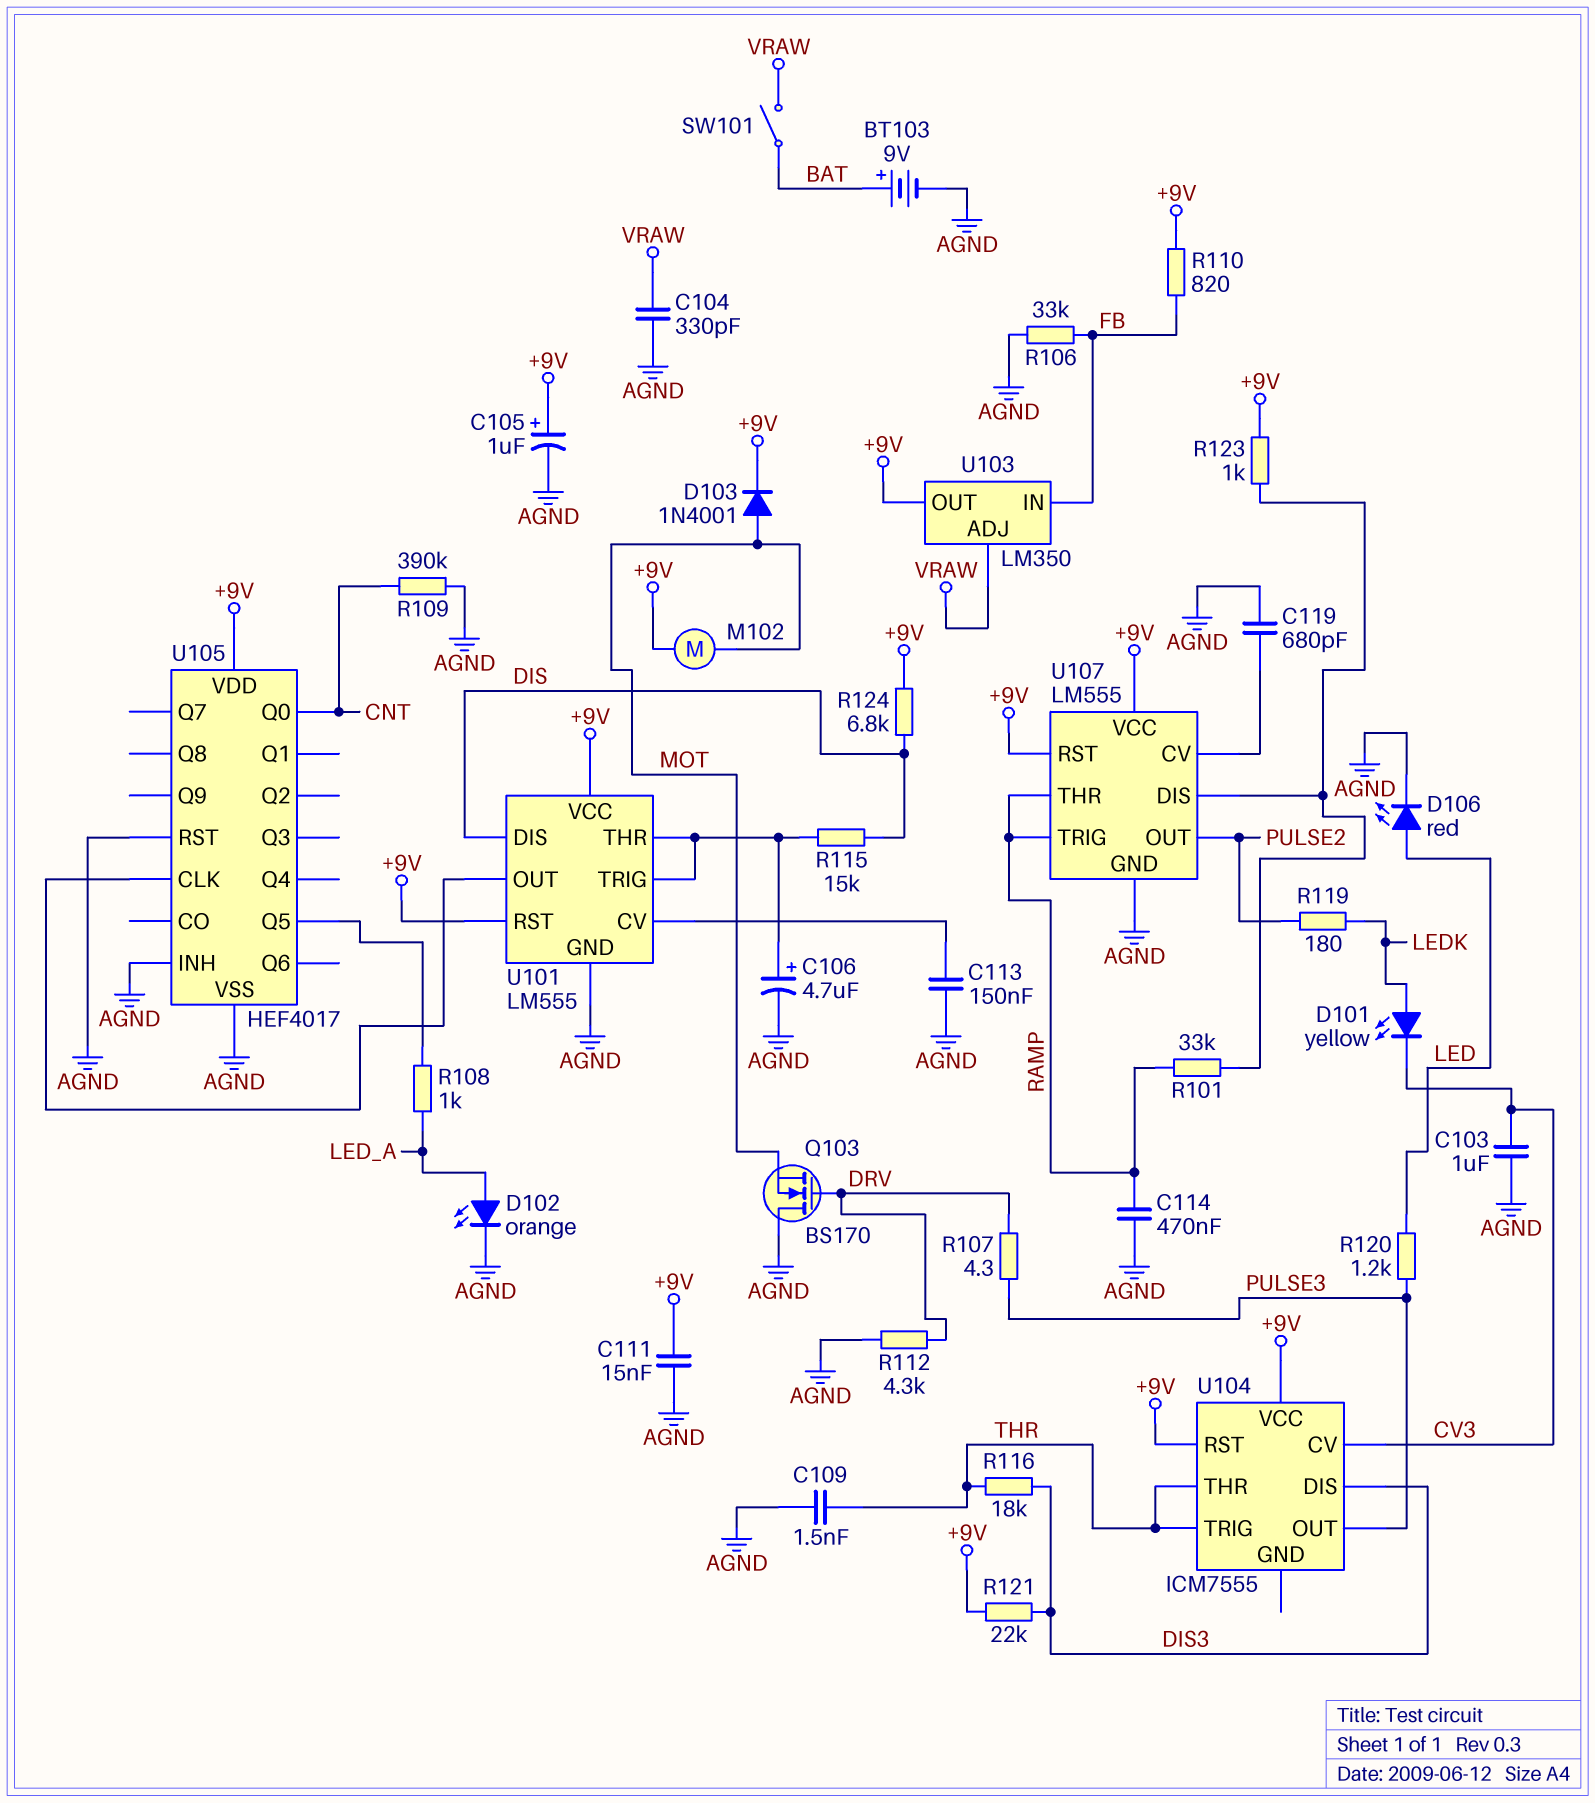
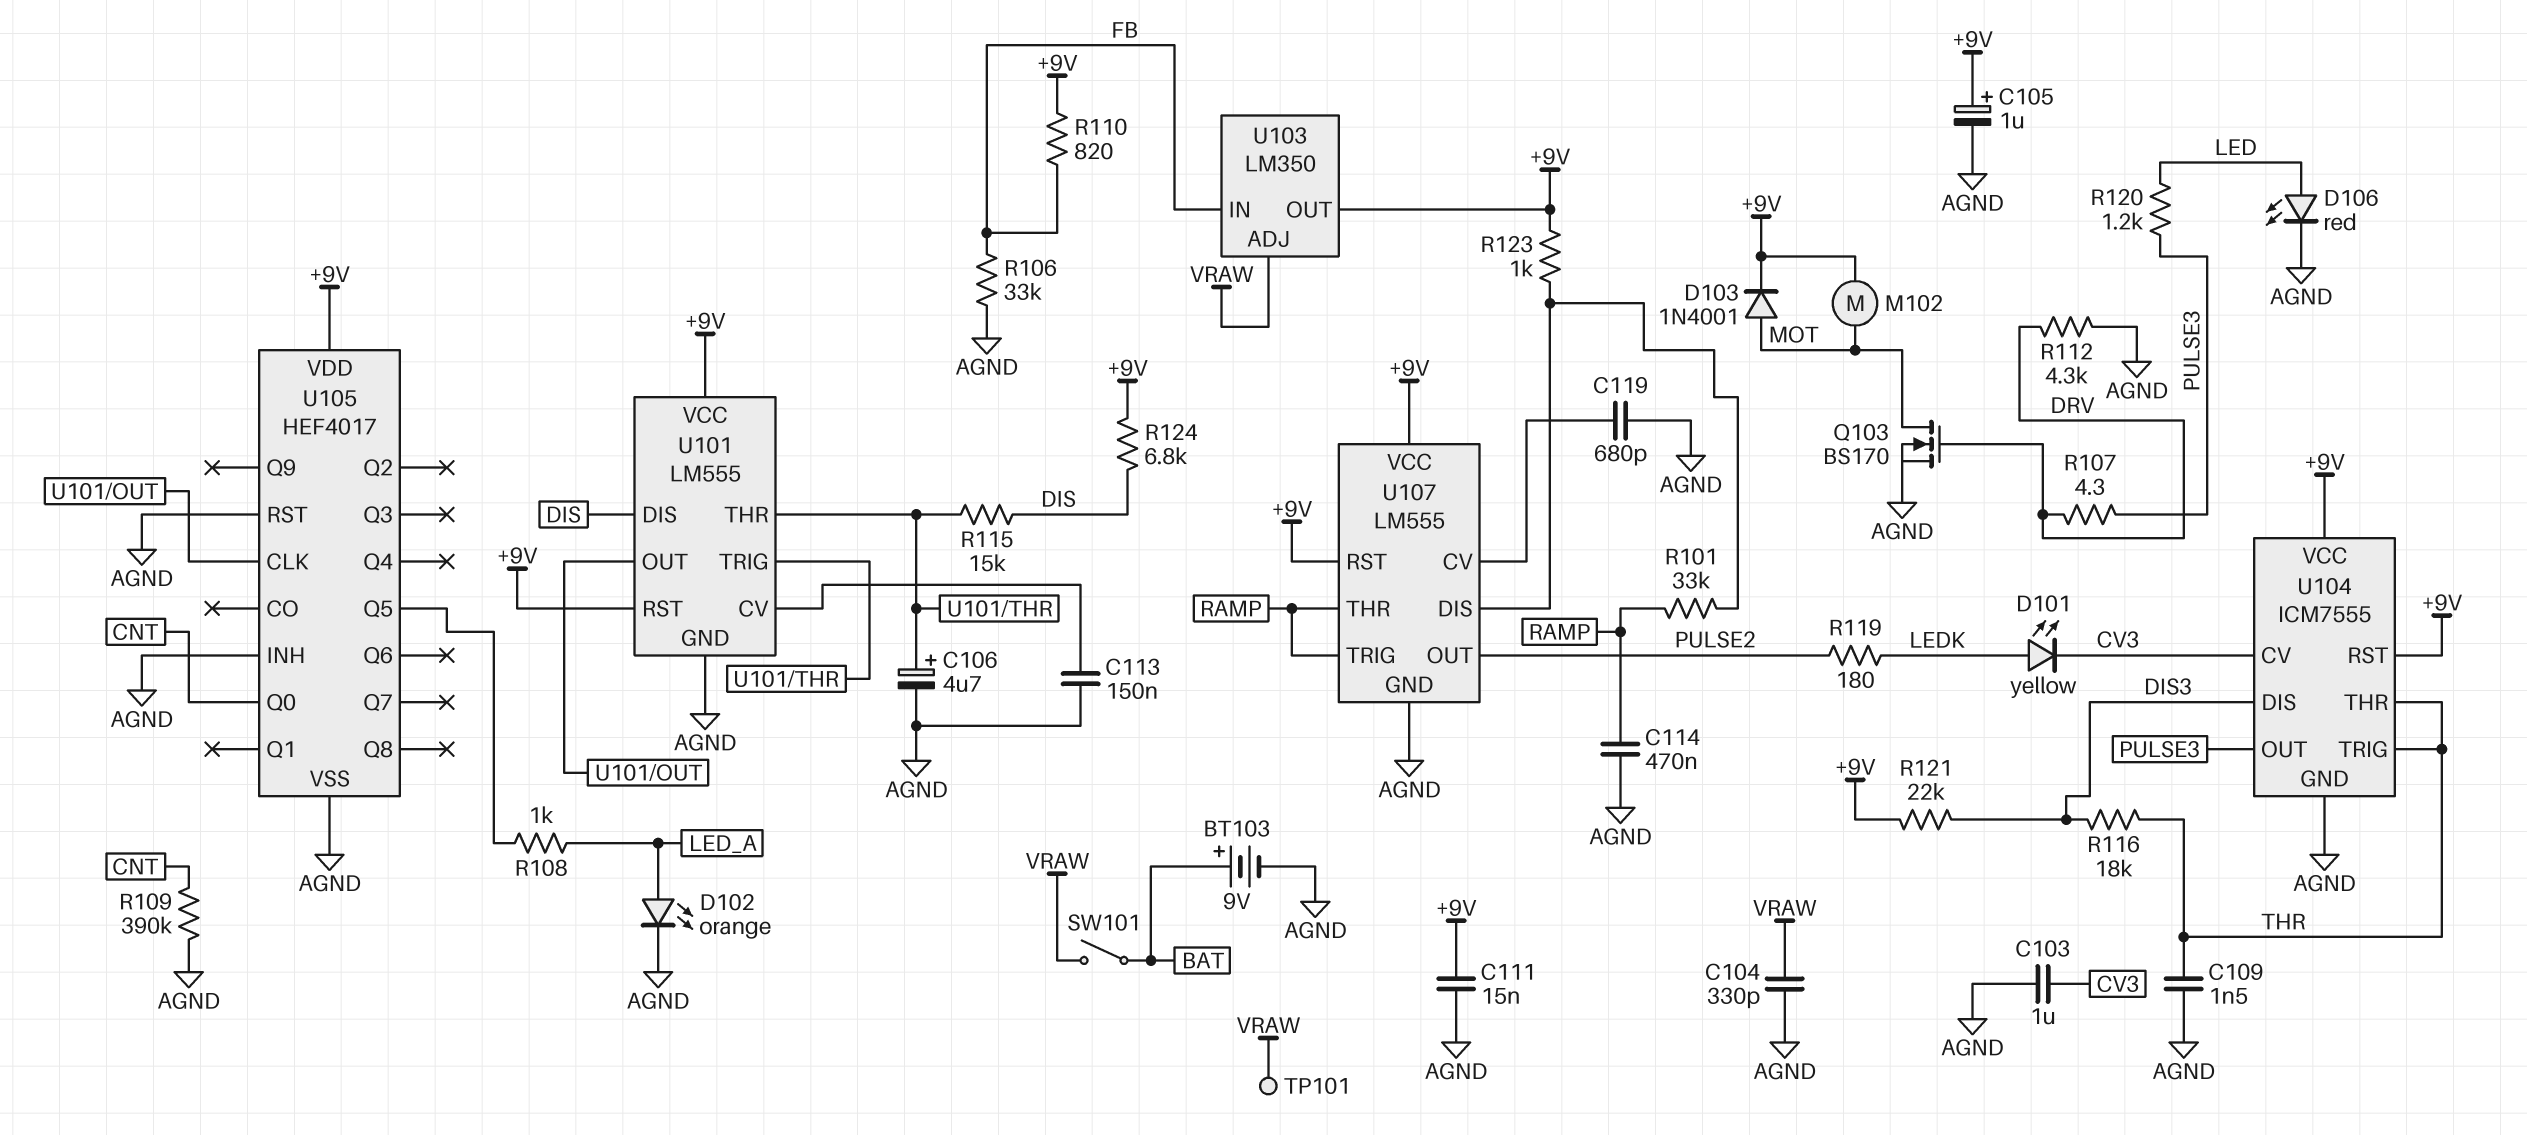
Q103: NMOS BS170 (G DRV, D AGND, S MOT) -> NMOS BS170 (G DRV, D MOT, S AGND)
TP101: none -> test point (VRAW)
U104 pin GND: none -> AGND

